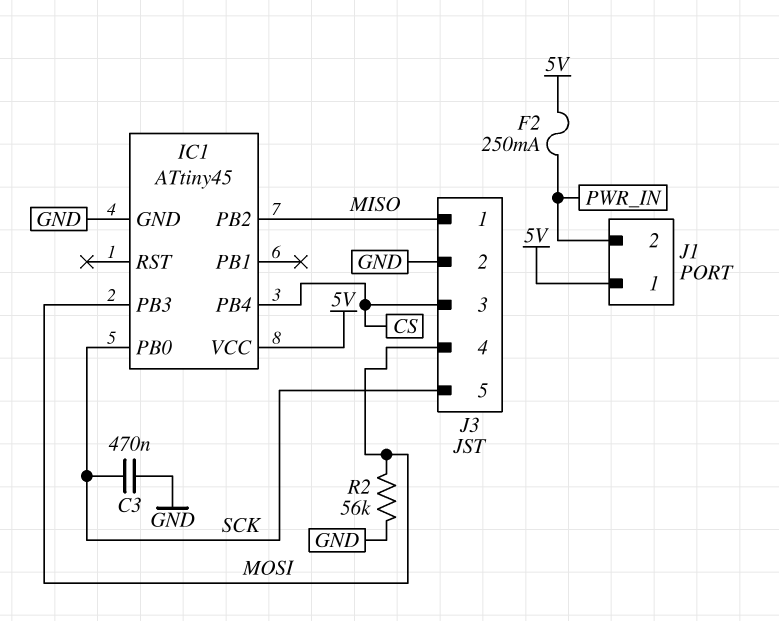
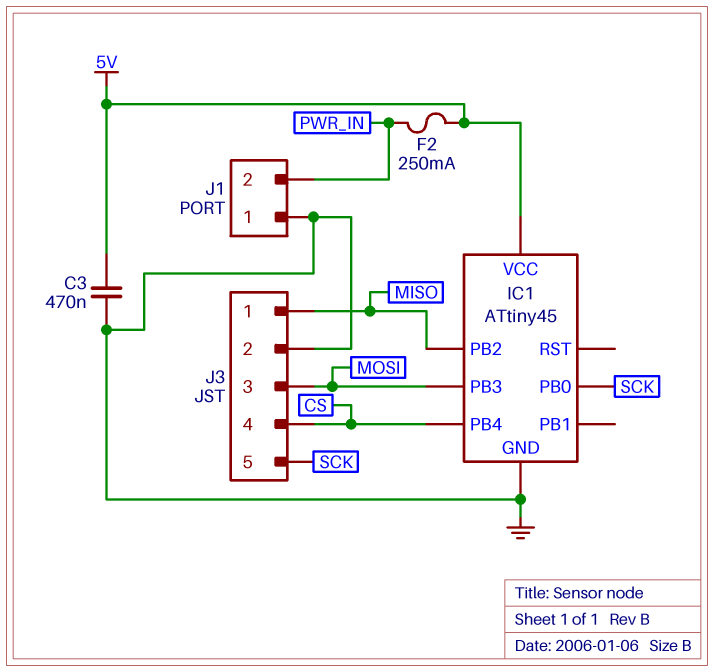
C3: 470nF (GND, SCK) -> 470nF (5V, GND)
J1 pin 1: 5V -> GND
J3 pin 3: CS -> MOSI
J3 pin 4: MOSI -> CS
R2: 56k (GND, MOSI) -> none

